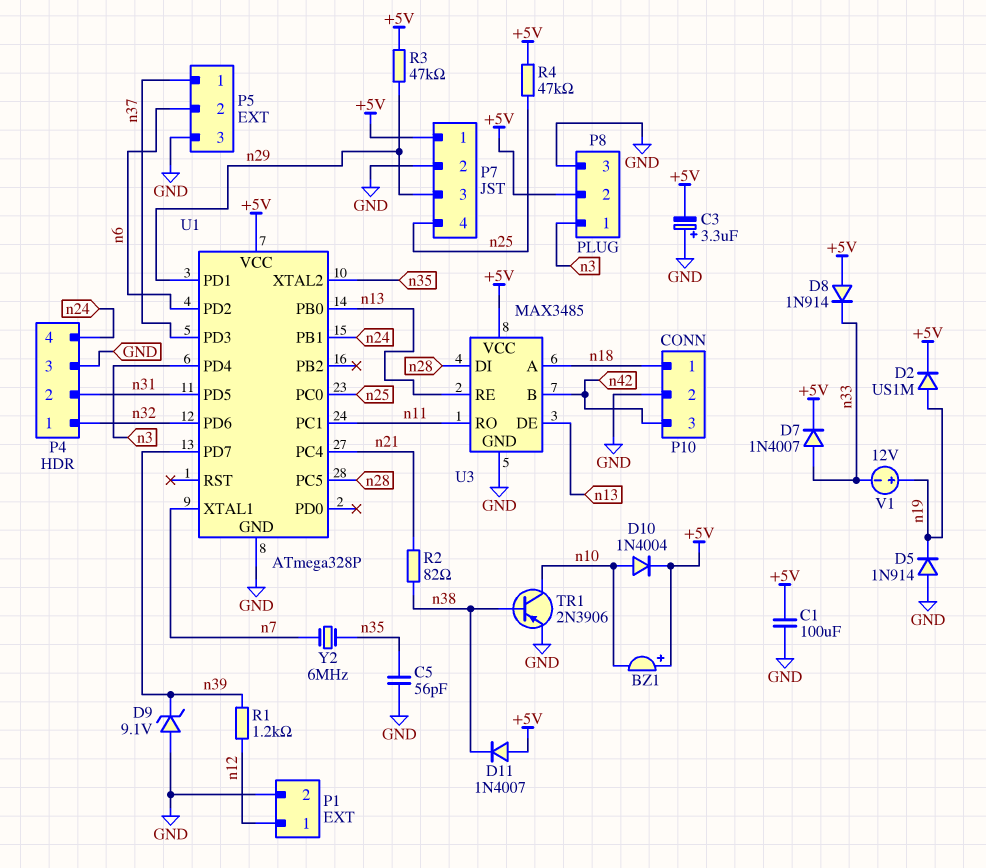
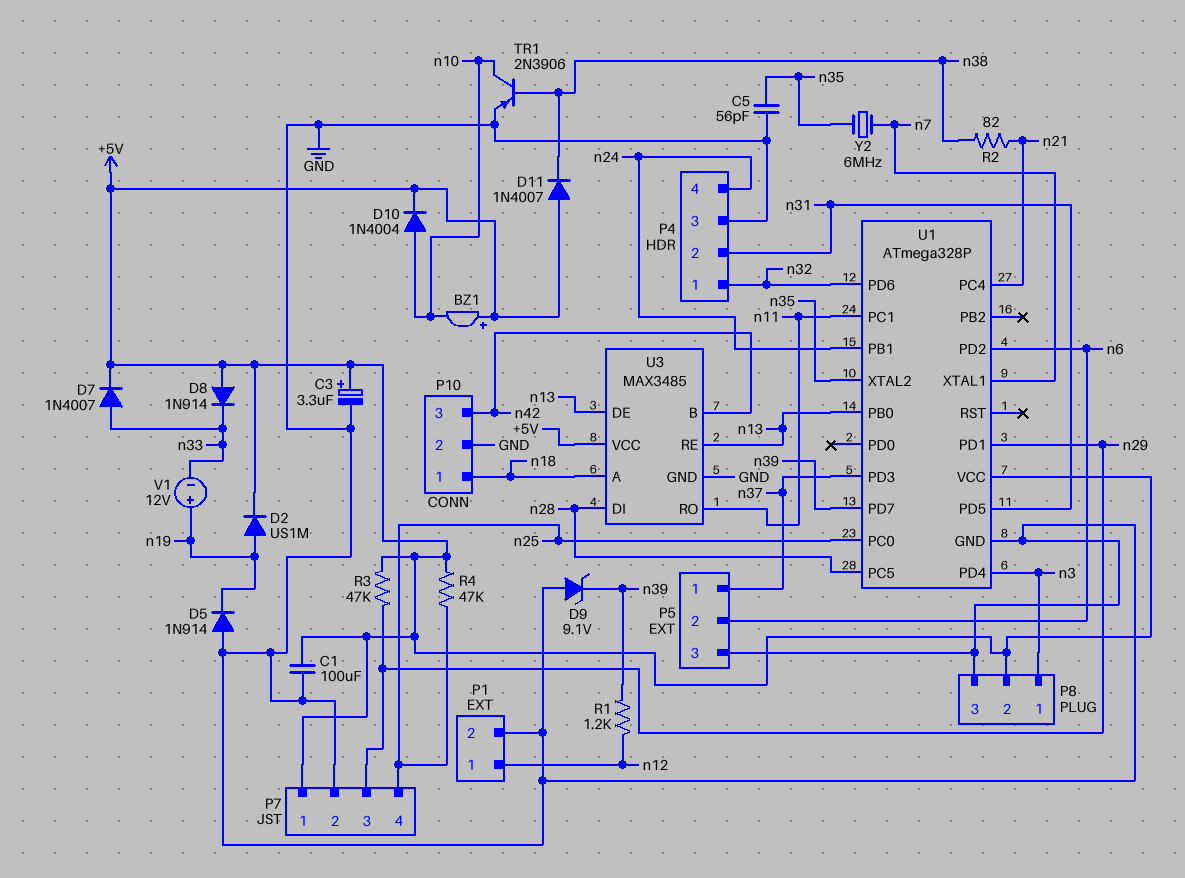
C3: 3.3uF (plus GND, minus +5V) -> 3.3uF (plus +5V, minus GND)

